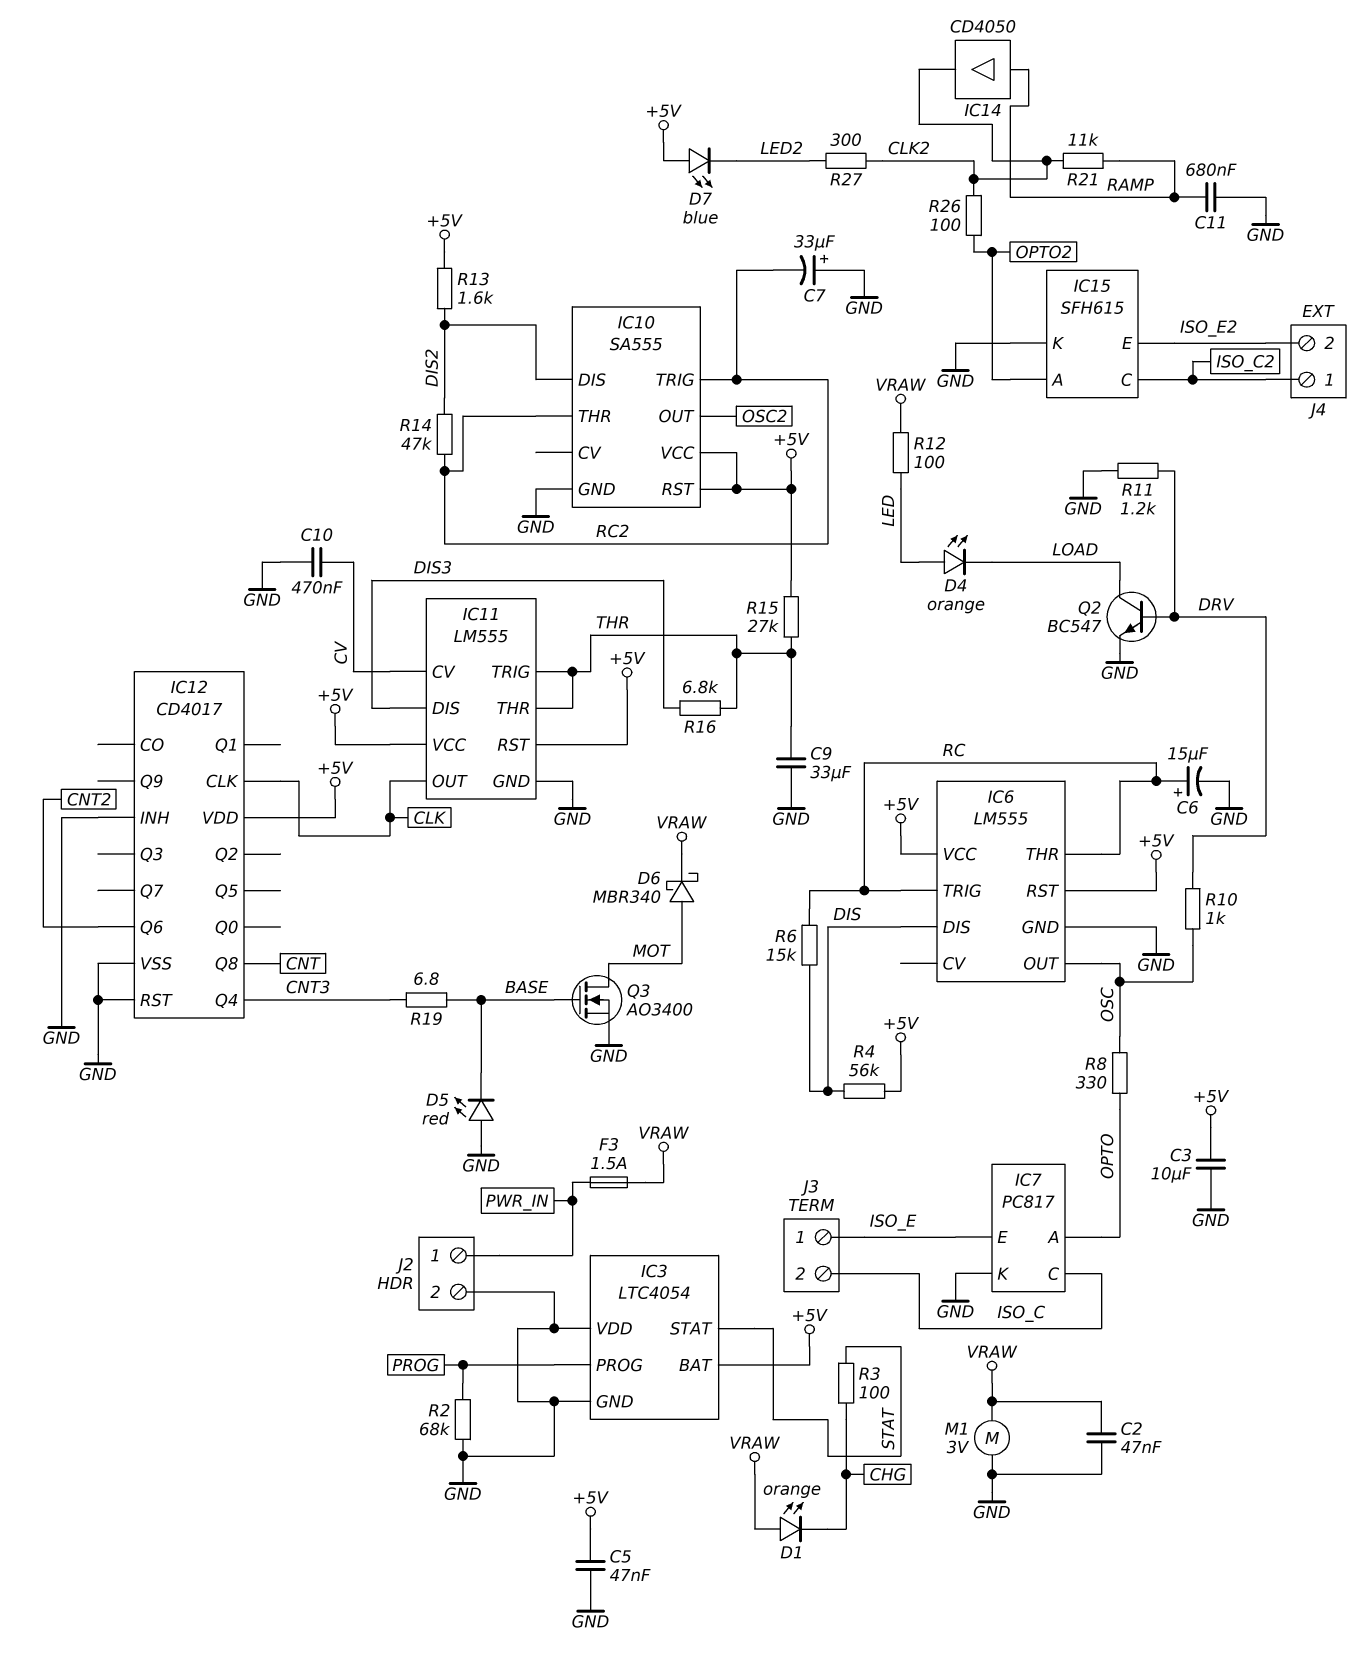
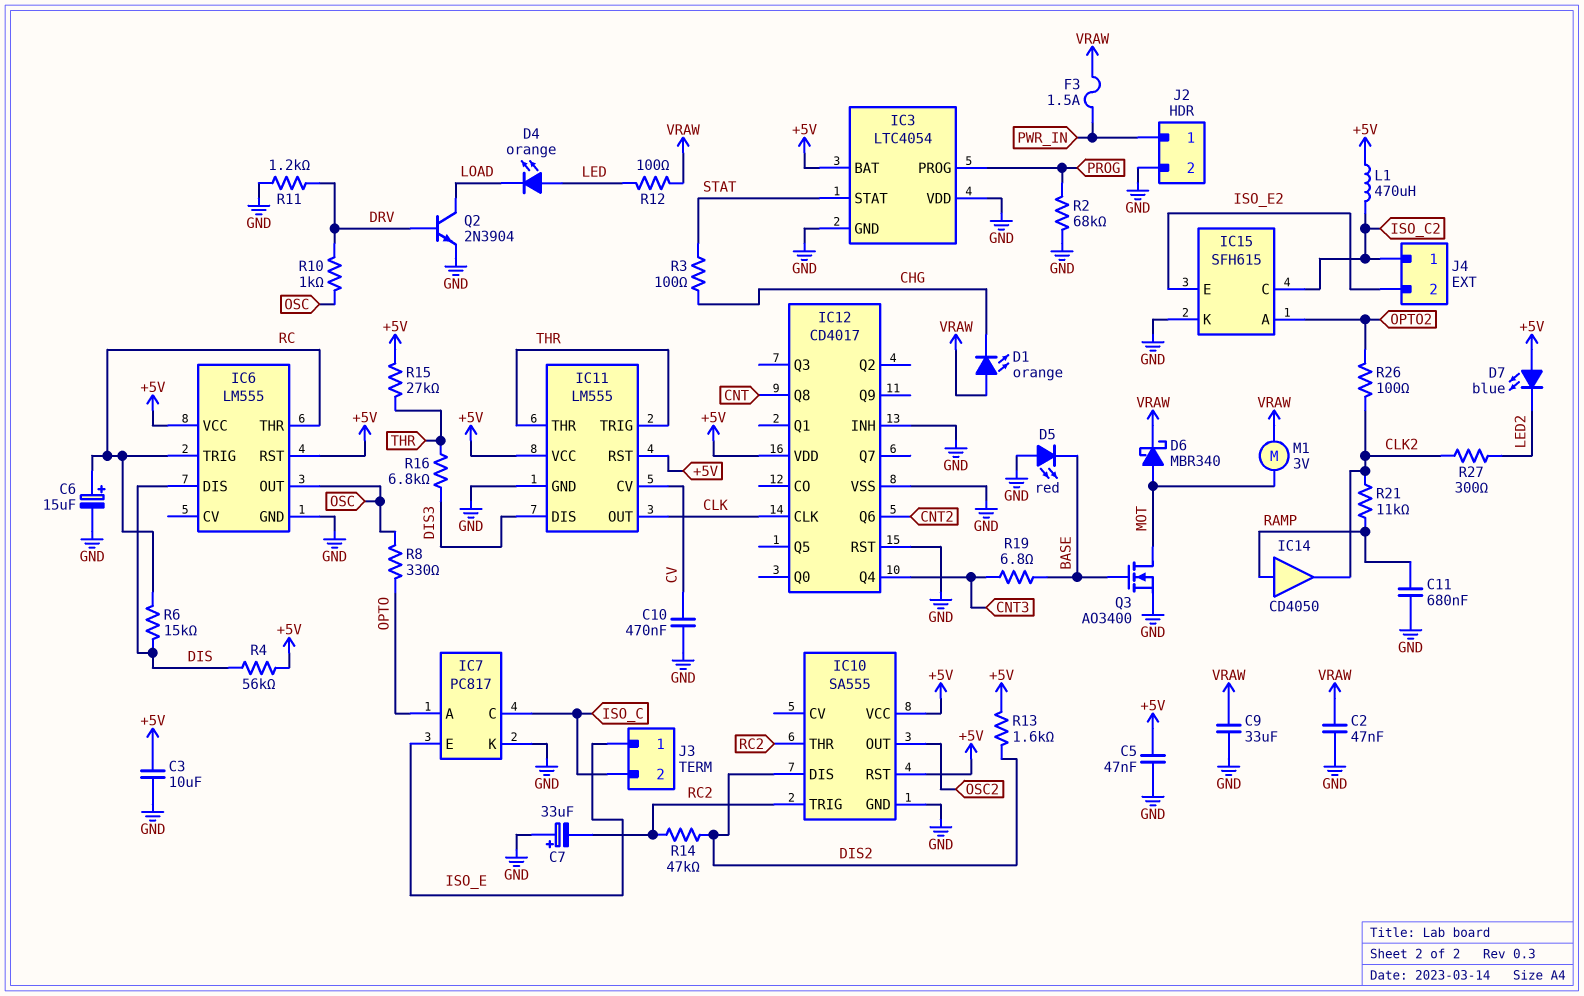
C9: 33uF (GND, THR) -> 33uF (GND, VRAW)
L1: none -> 470uH (+5V, ISO_C2)
M1: motor 3V (GND, VRAW) -> motor 3V (MOT, VRAW)
Q2: NPN BC547 (B DRV, C LOAD, E GND) -> NPN 2N3904 (B DRV, C LOAD, E GND)

